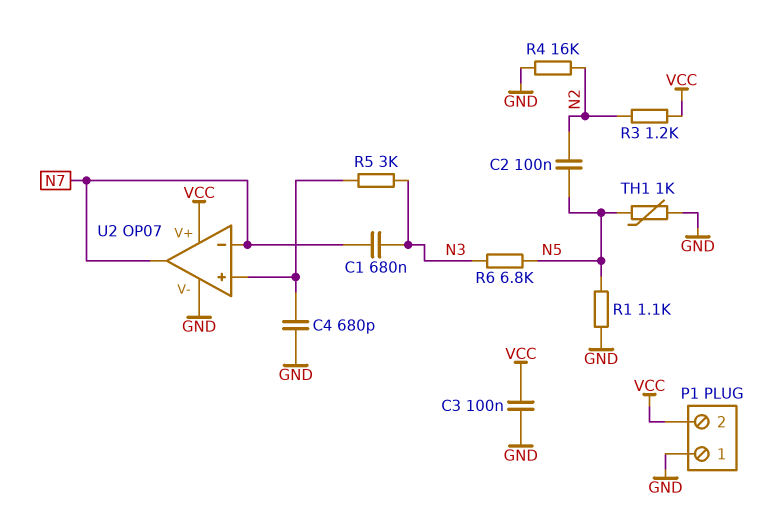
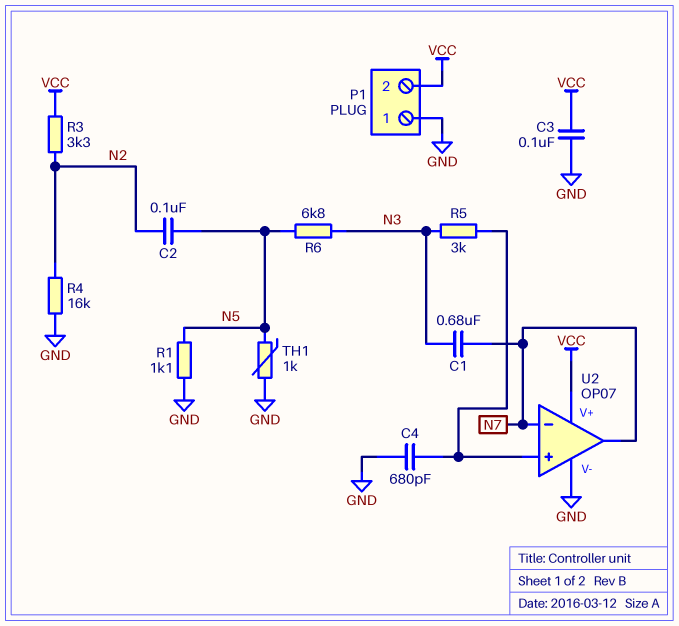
R3: 1.2k (N2, VCC) -> 3.3k (N2, VCC)

